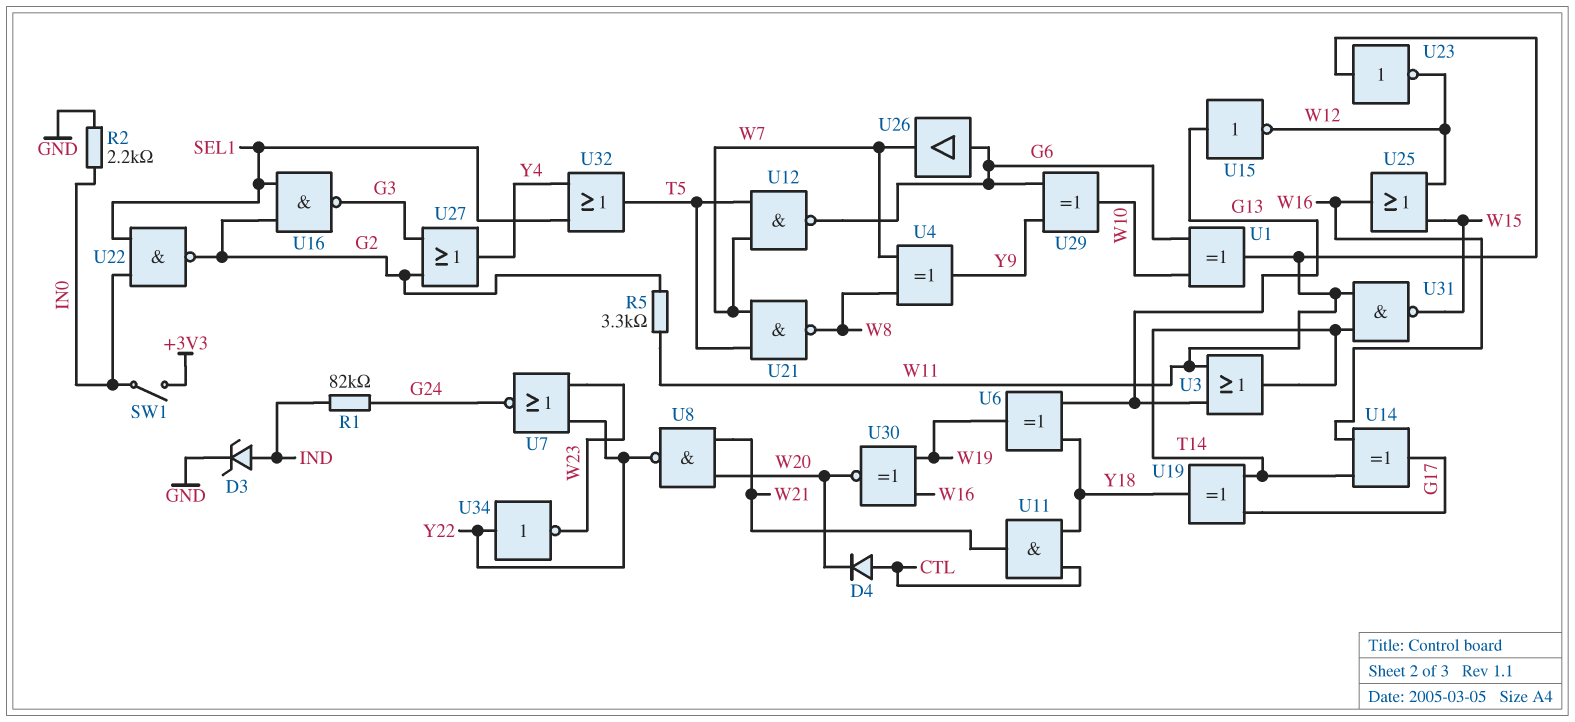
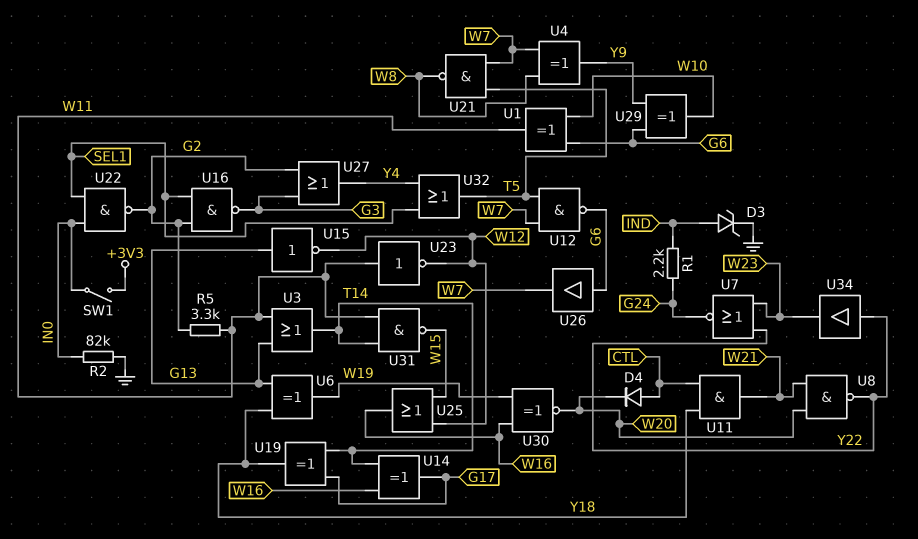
R1: 82k (G24, IND) -> 2.2k (G24, IND)
R2: 2.2k (GND, IN0) -> 82k (GND, IN0)
U34: NOT (in Y22, out W23) -> buffer (in Y22, out W23)

